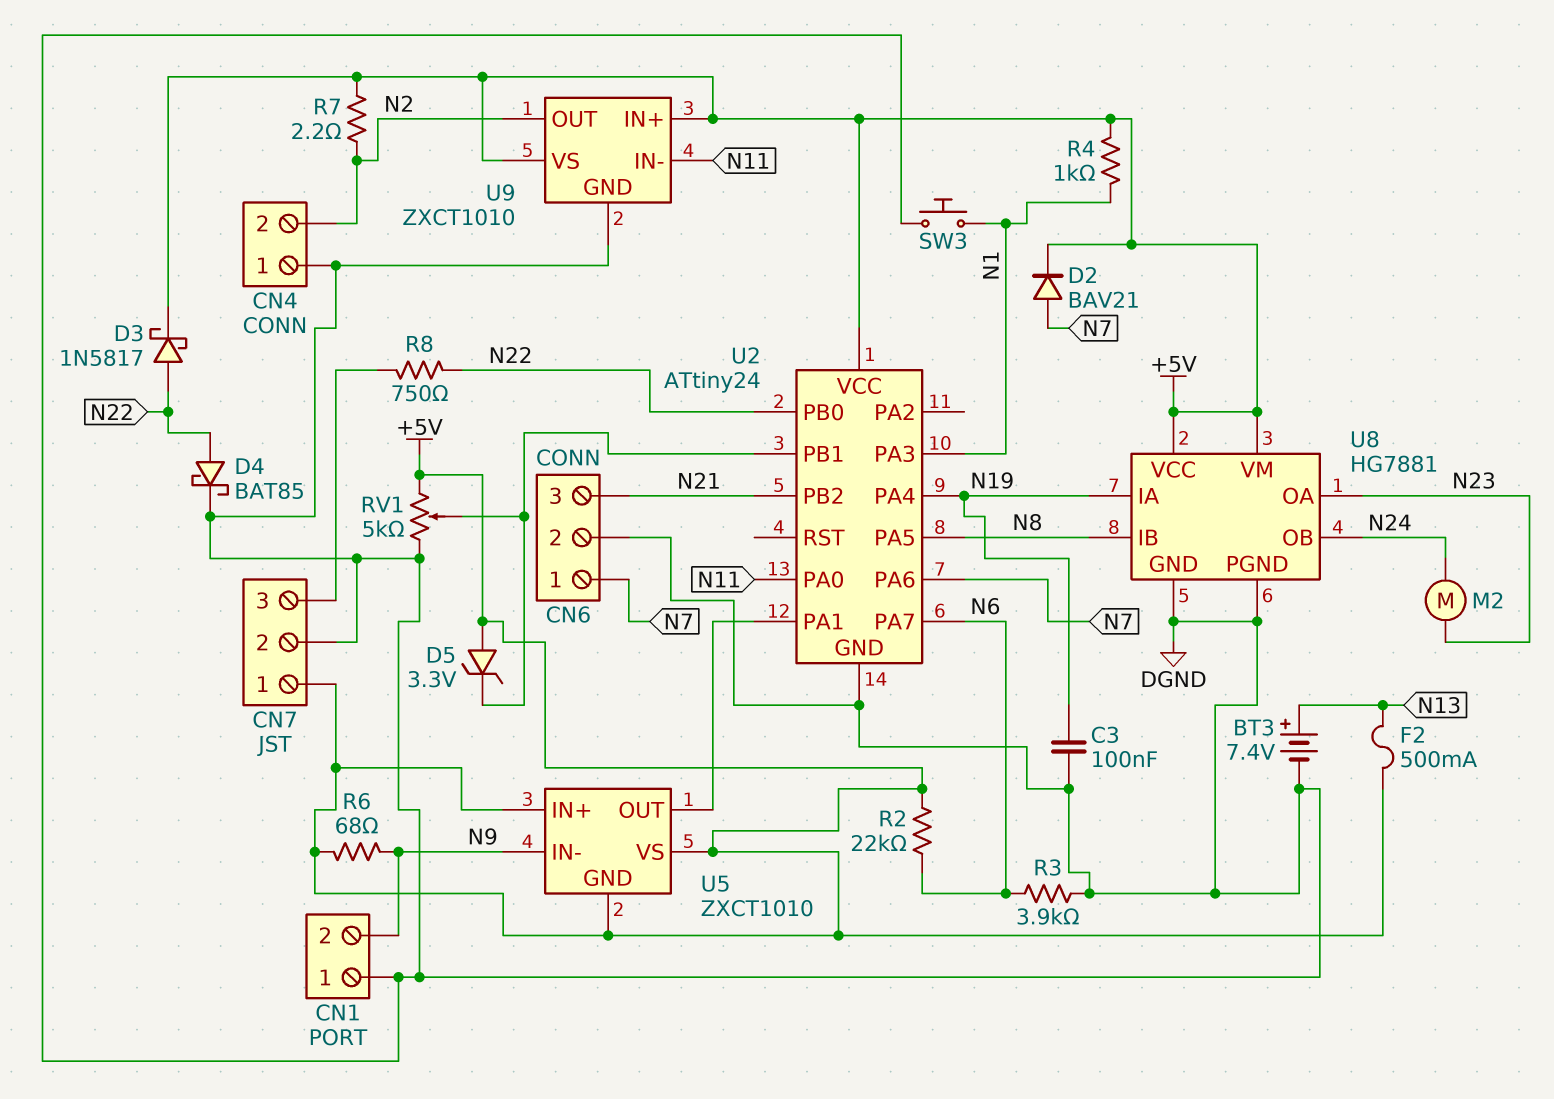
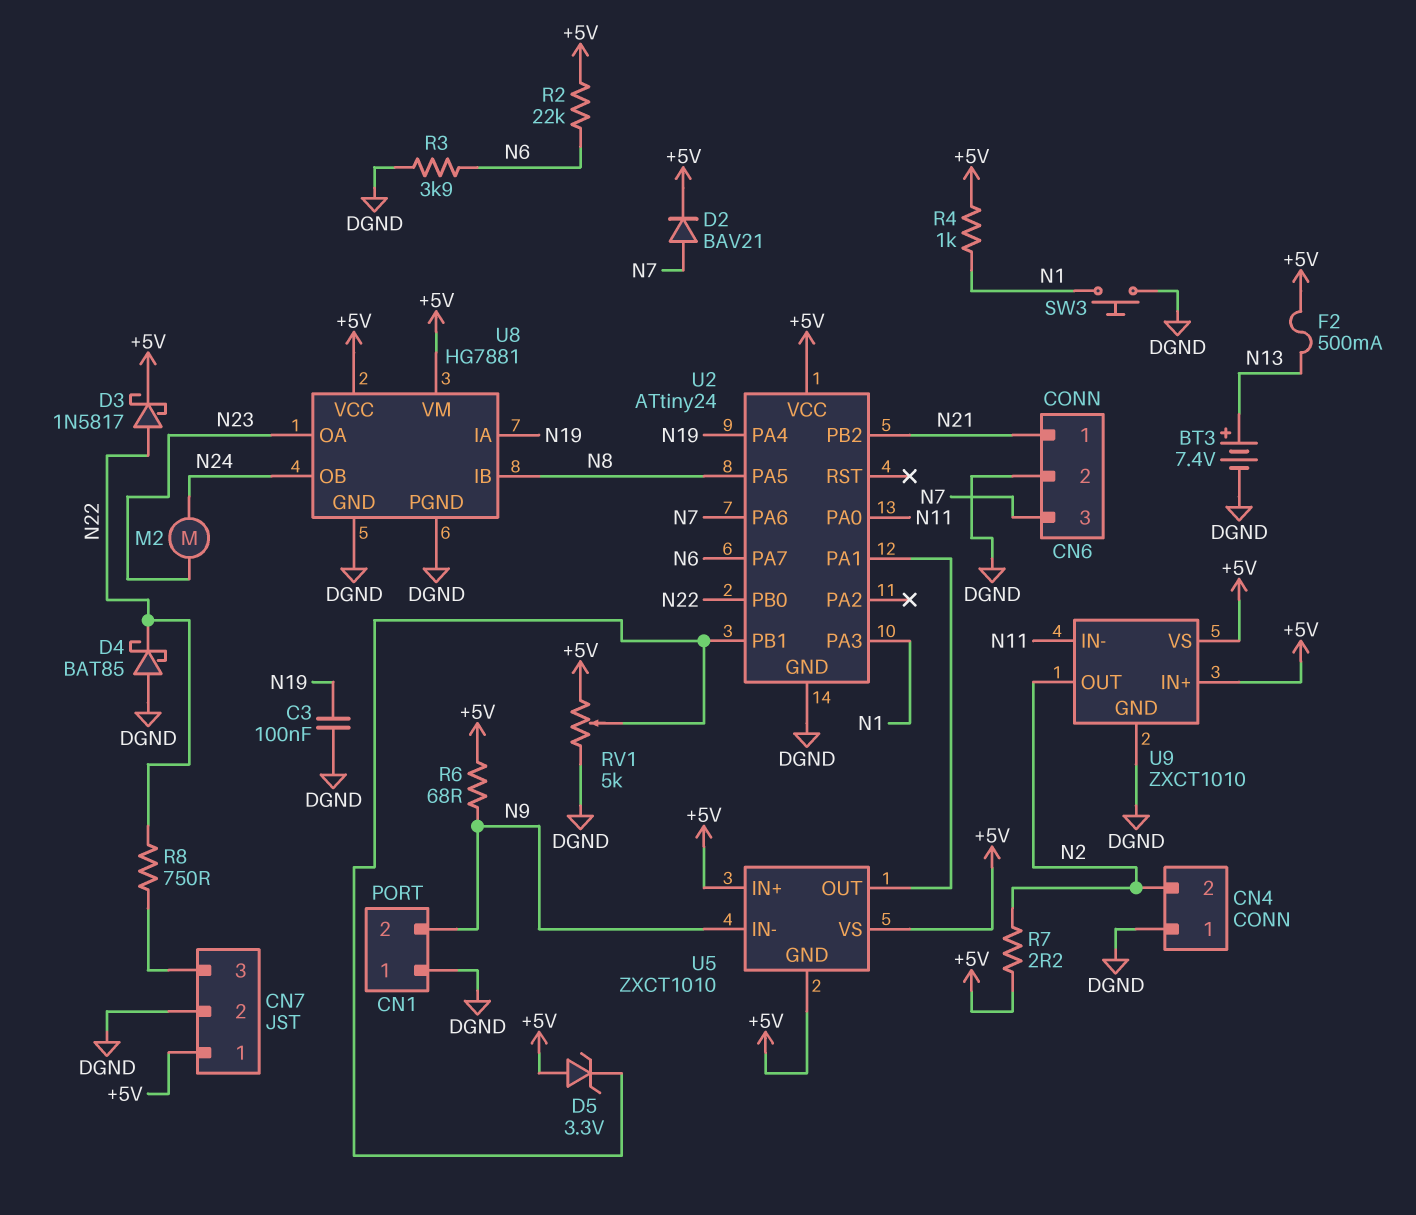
CN6 pin 1: N7 -> N21
CN6 pin 3: N21 -> N7
D4: schottky BAT85 (A N22, K DGND) -> schottky BAT85 (A DGND, K N22)

